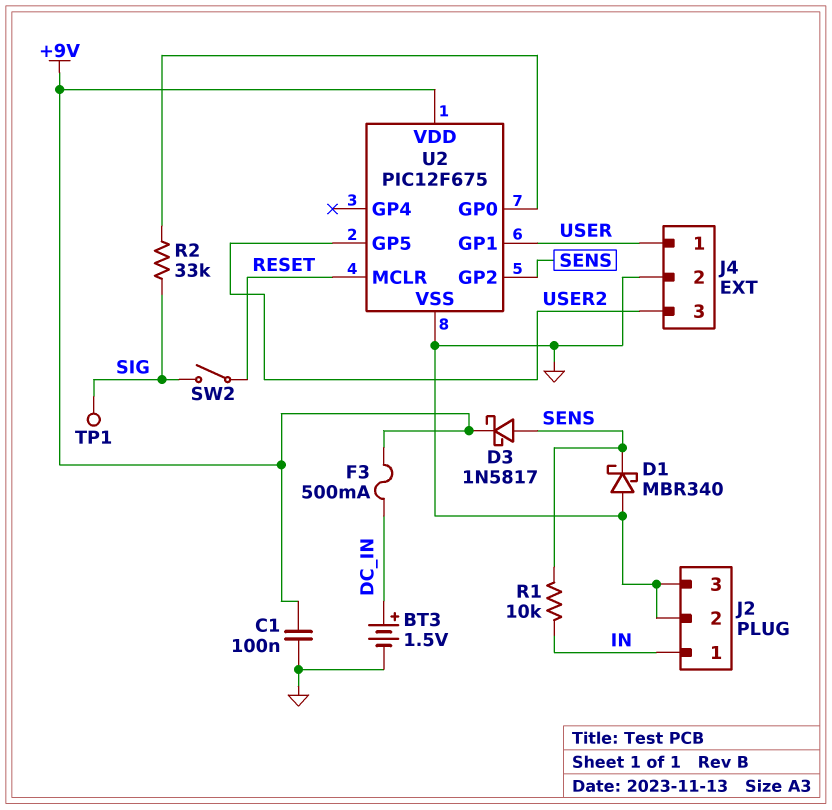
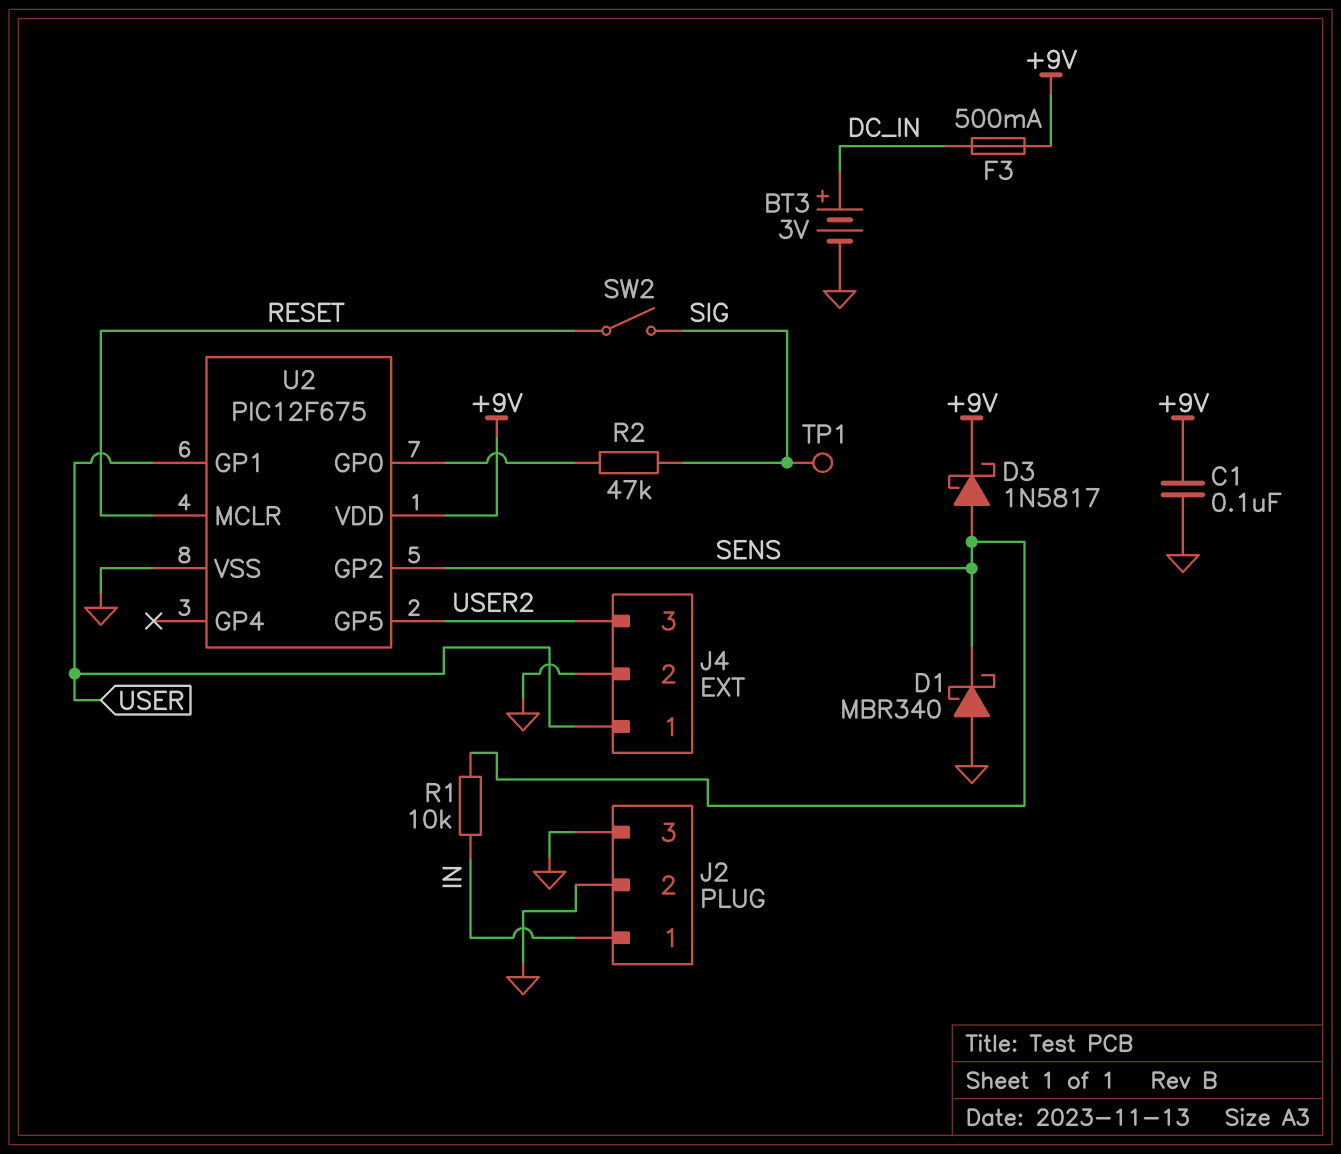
BT3: 1.5V (plus DC_IN, minus GND) -> 3V (plus DC_IN, minus GND)
R2: 33k (SIG, U2/GP0) -> 47k (SIG, U2/GP0)

